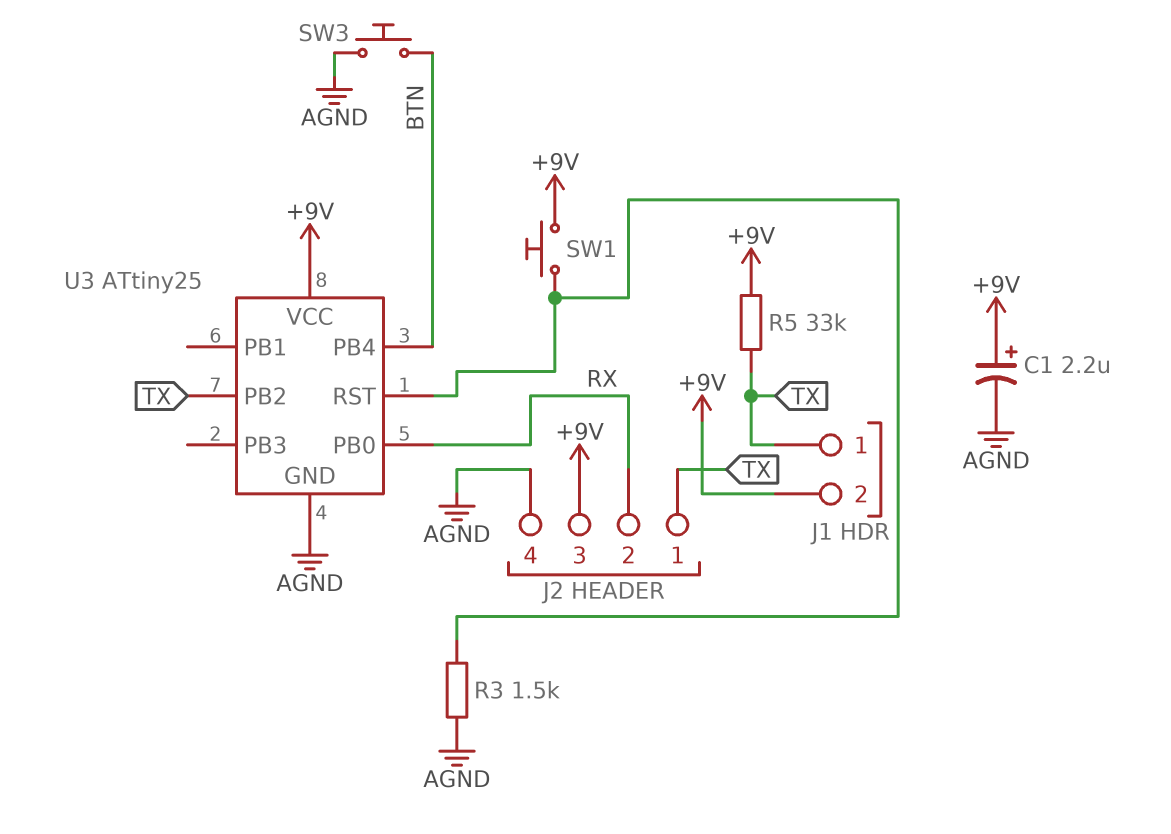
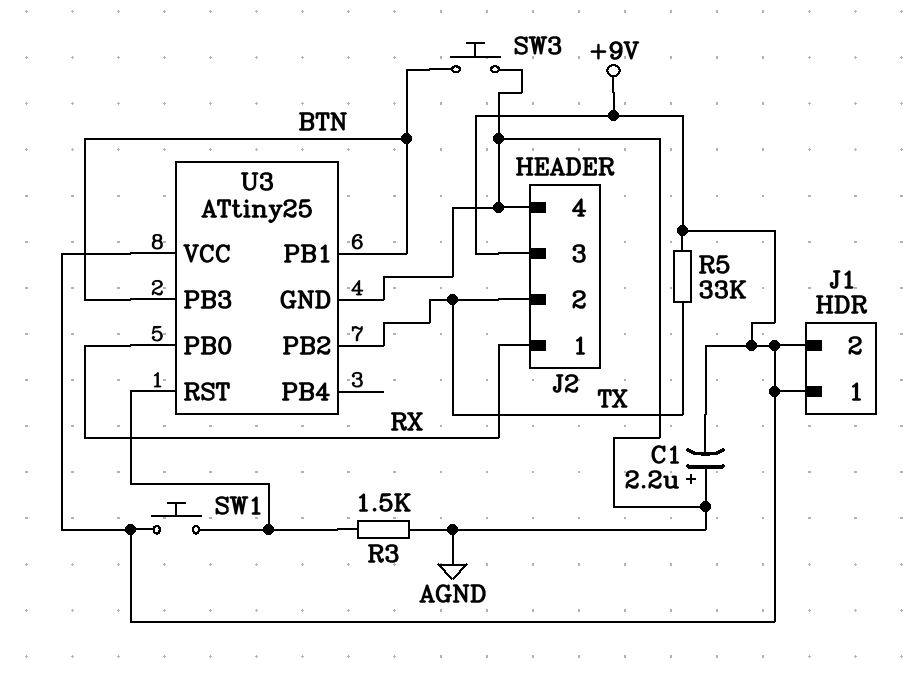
C1: 2.2uF (plus +9V, minus AGND) -> 2.2uF (plus AGND, minus +9V)
J1 pin 1: TX -> +9V
J2 pin 1: TX -> RX
J2 pin 2: RX -> TX
U3 pin PB1: none -> BTN
U3 pin PB3: none -> BTN
U3 pin PB4: BTN -> none

